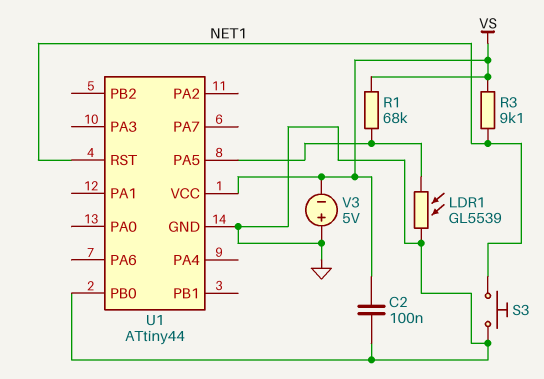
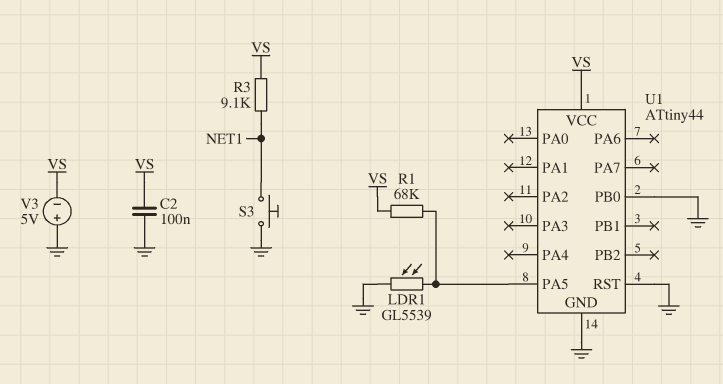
U1 pin RST: NET1 -> GND

